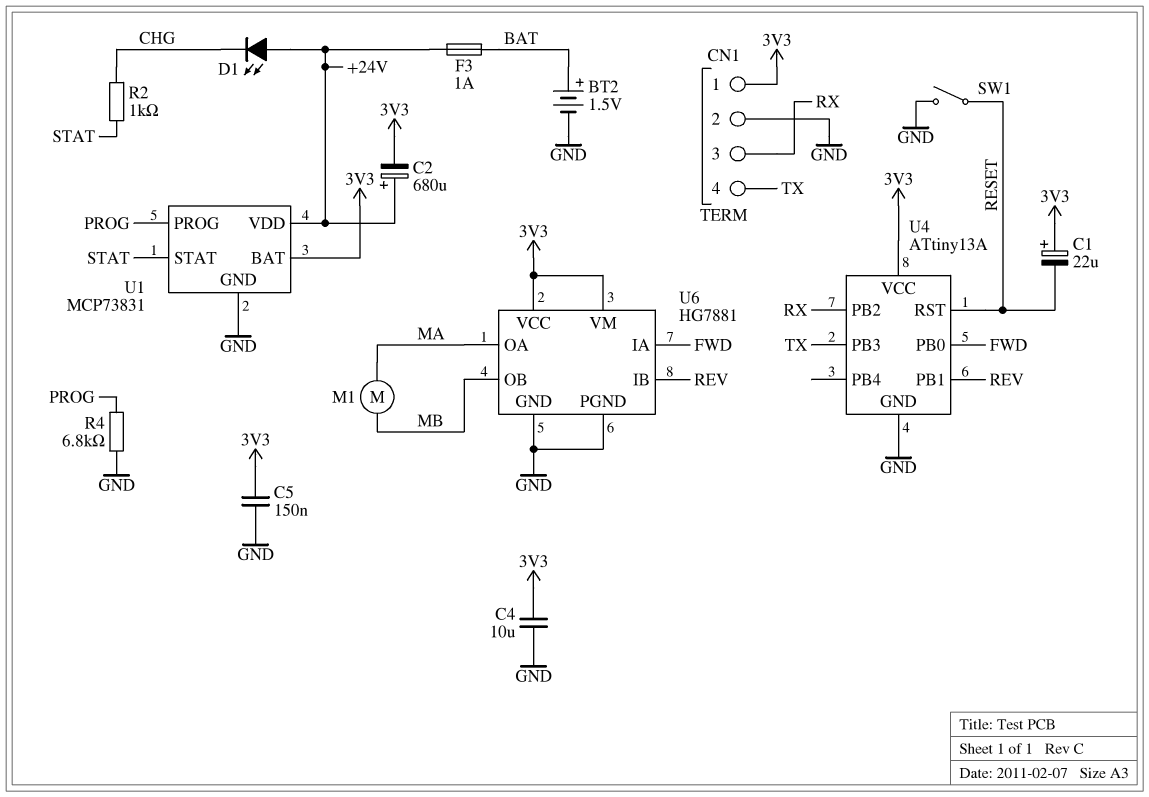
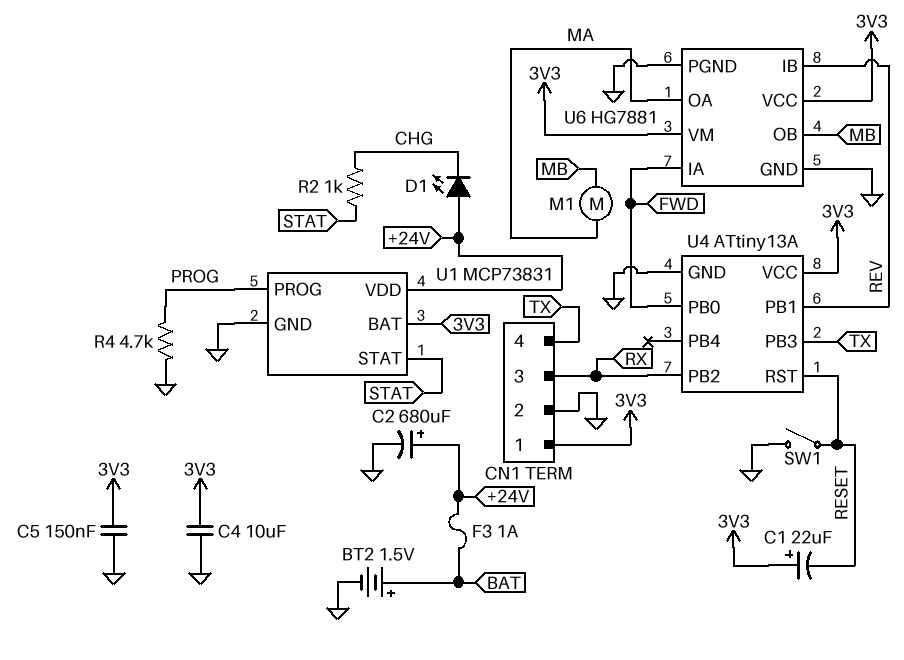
C2: 680uF (plus +24V, minus 3V3) -> 680uF (plus +24V, minus GND)
R4: 6.8k (GND, PROG) -> 4.7k (GND, PROG)

